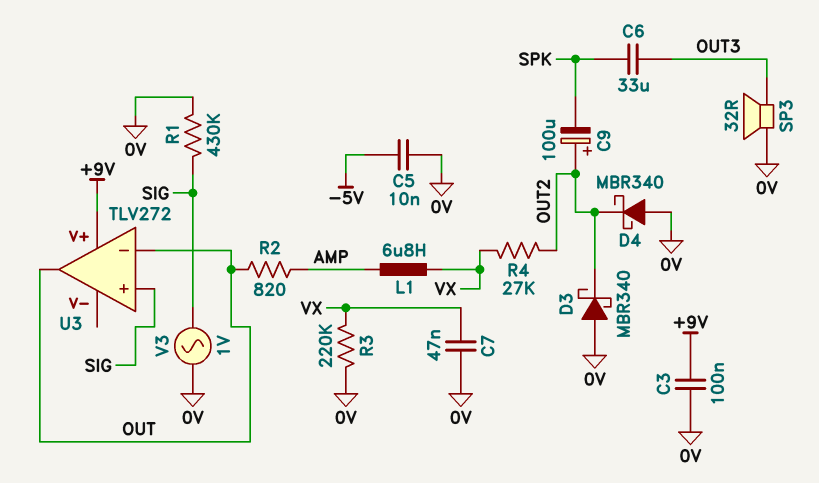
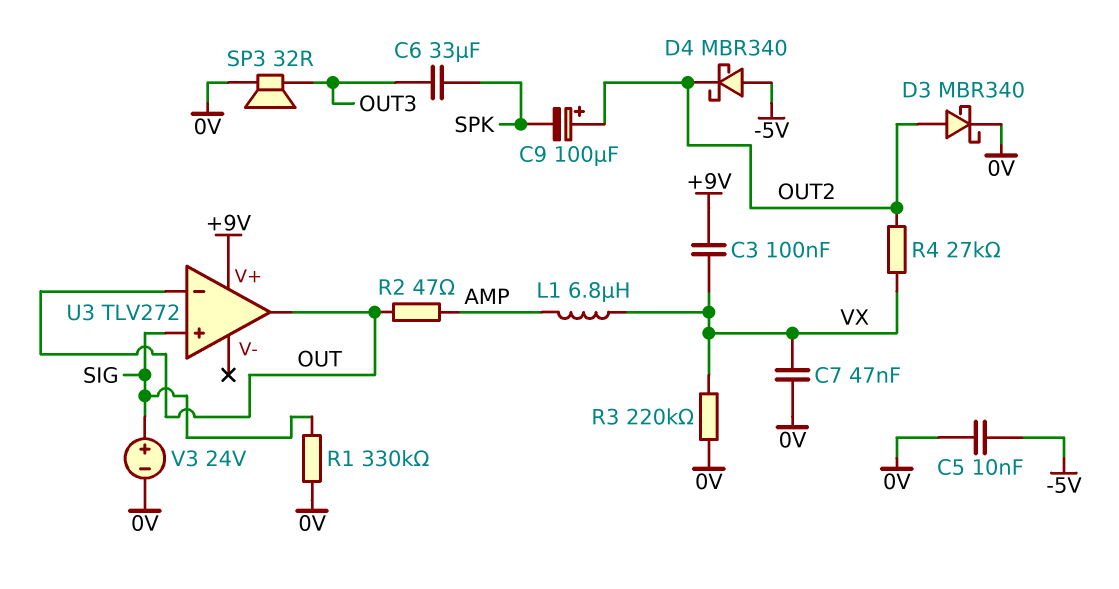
C3: 100nF (+9V, 0V) -> 100nF (+9V, VX)
D3: schottky MBR340 (A 0V, K OUT2) -> schottky MBR340 (A OUT2, K 0V)
D4: schottky MBR340 (A 0V, K OUT2) -> schottky MBR340 (A -5V, K OUT2)
R1: 430k (0V, SIG) -> 330k (0V, SIG)
R2: 820 (AMP, OUT) -> 47 (AMP, OUT)
V3: AC 1V (0V, SIG) -> 24V (plus SIG, minus 0V)

